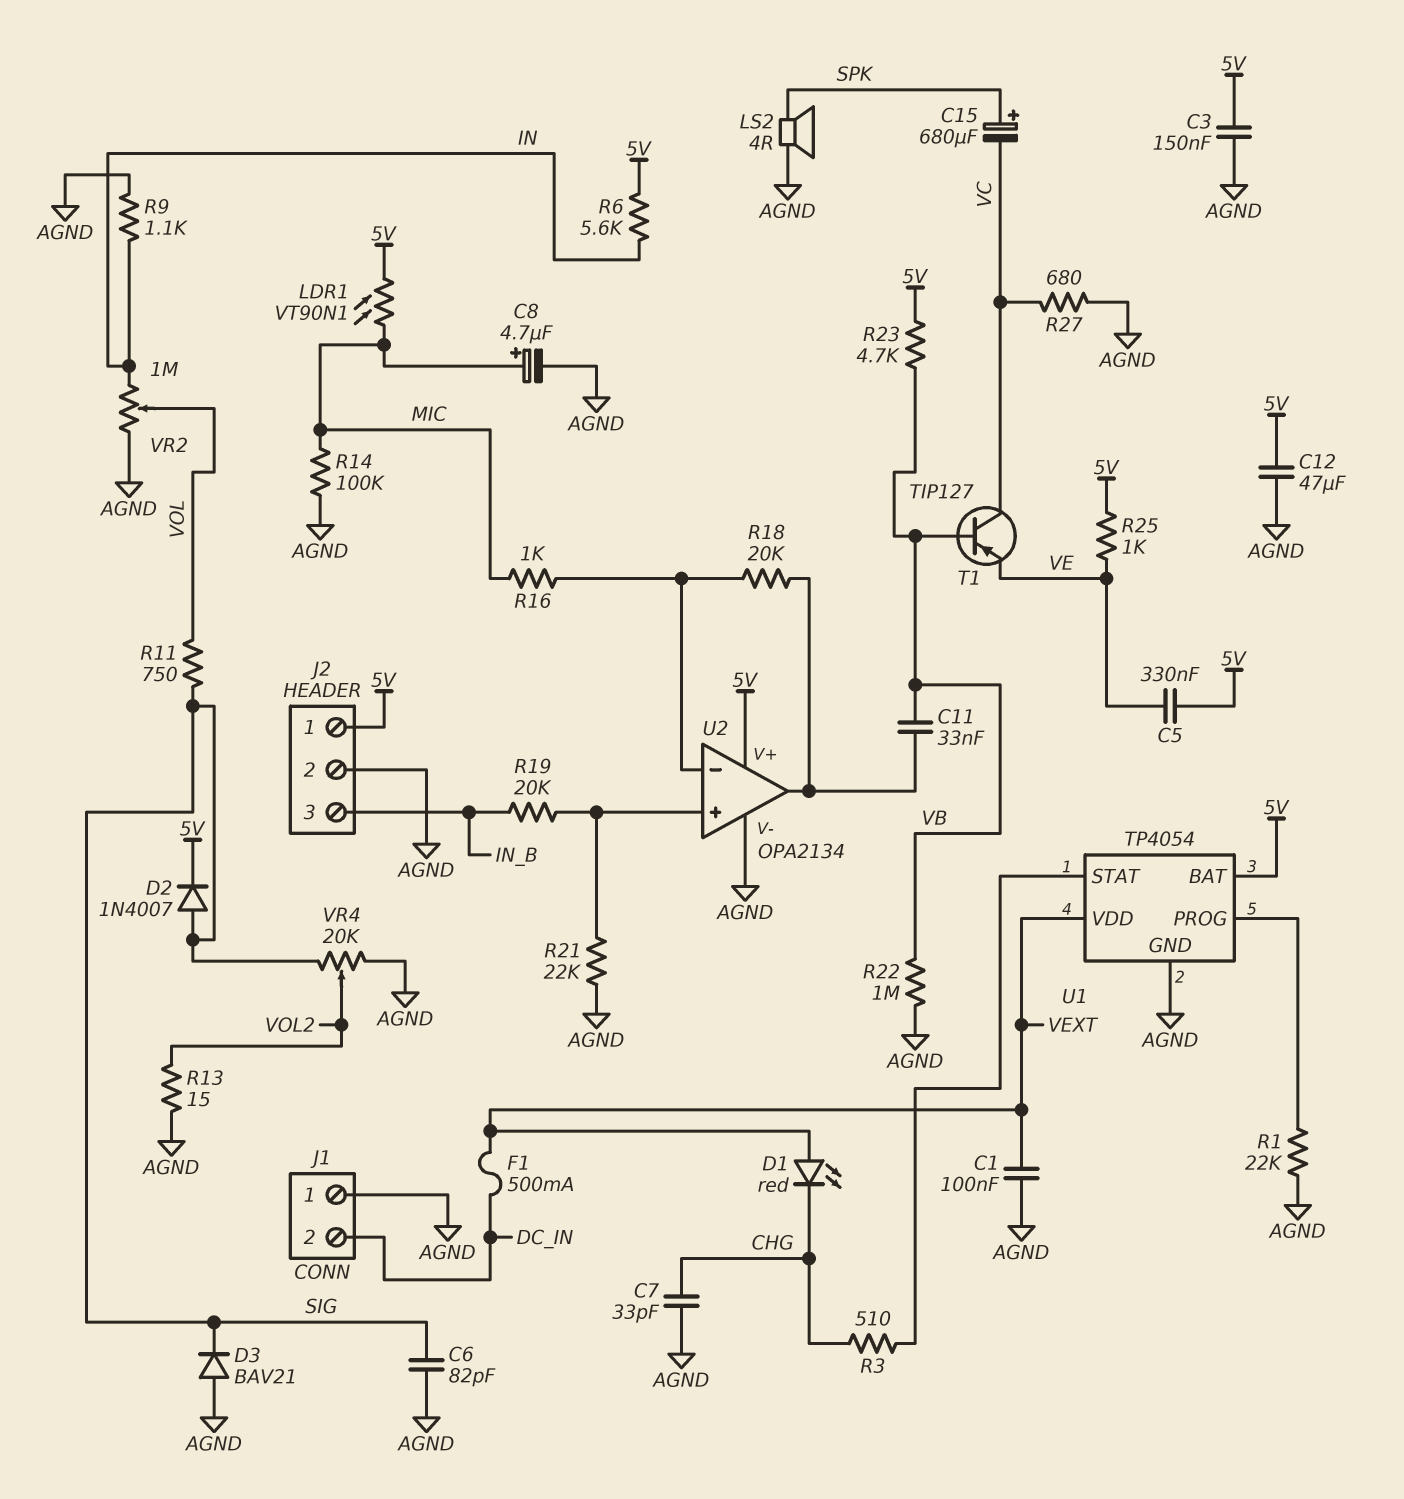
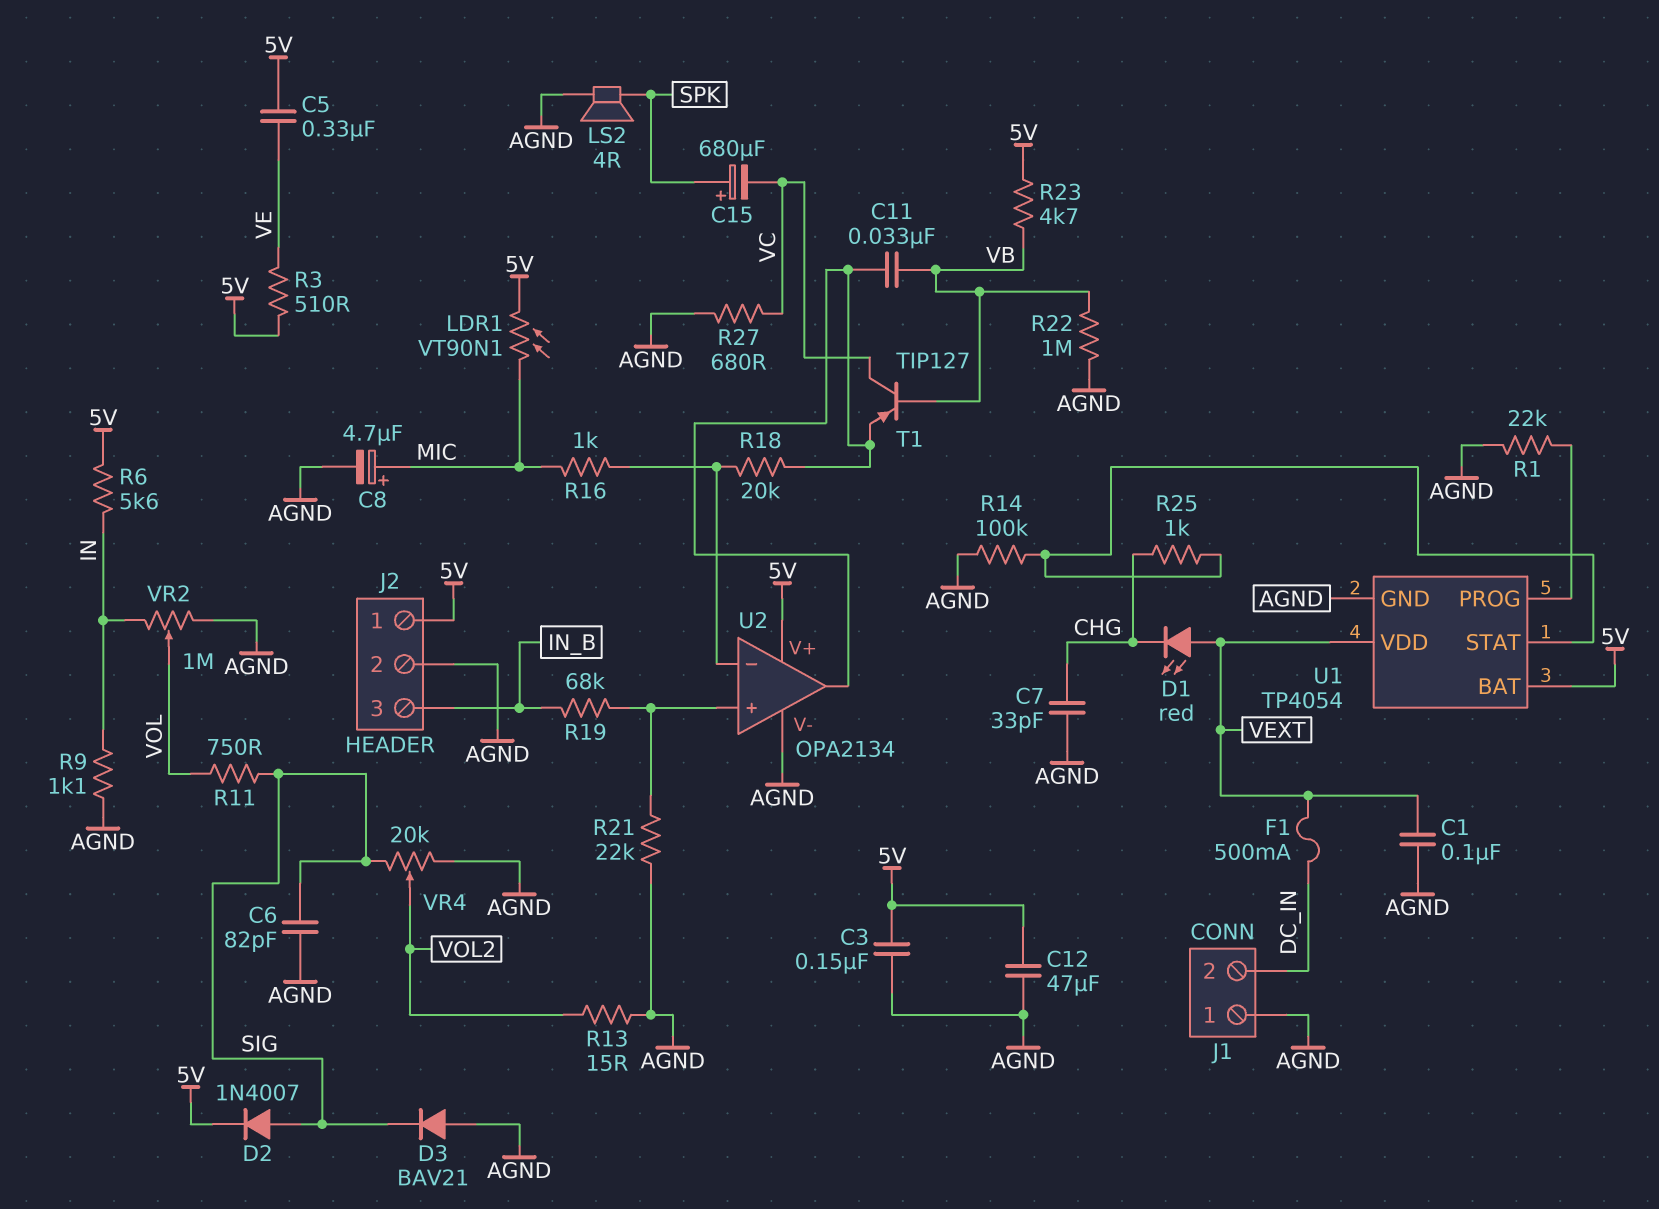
R3: 510 (CHG, U1/STAT) -> 510 (5V, VE)
R14: 100k (AGND, MIC) -> 100k (AGND, U1/STAT)
R19: 20k (IN_B, U2/in+) -> 68k (IN_B, U2/in+)
R25: 1k (5V, VE) -> 1k (CHG, U1/STAT)
T1: PNP TIP127 (B VB, C VC, E VE) -> PNP TIP127 (B VB, C VC, E U2/out)

